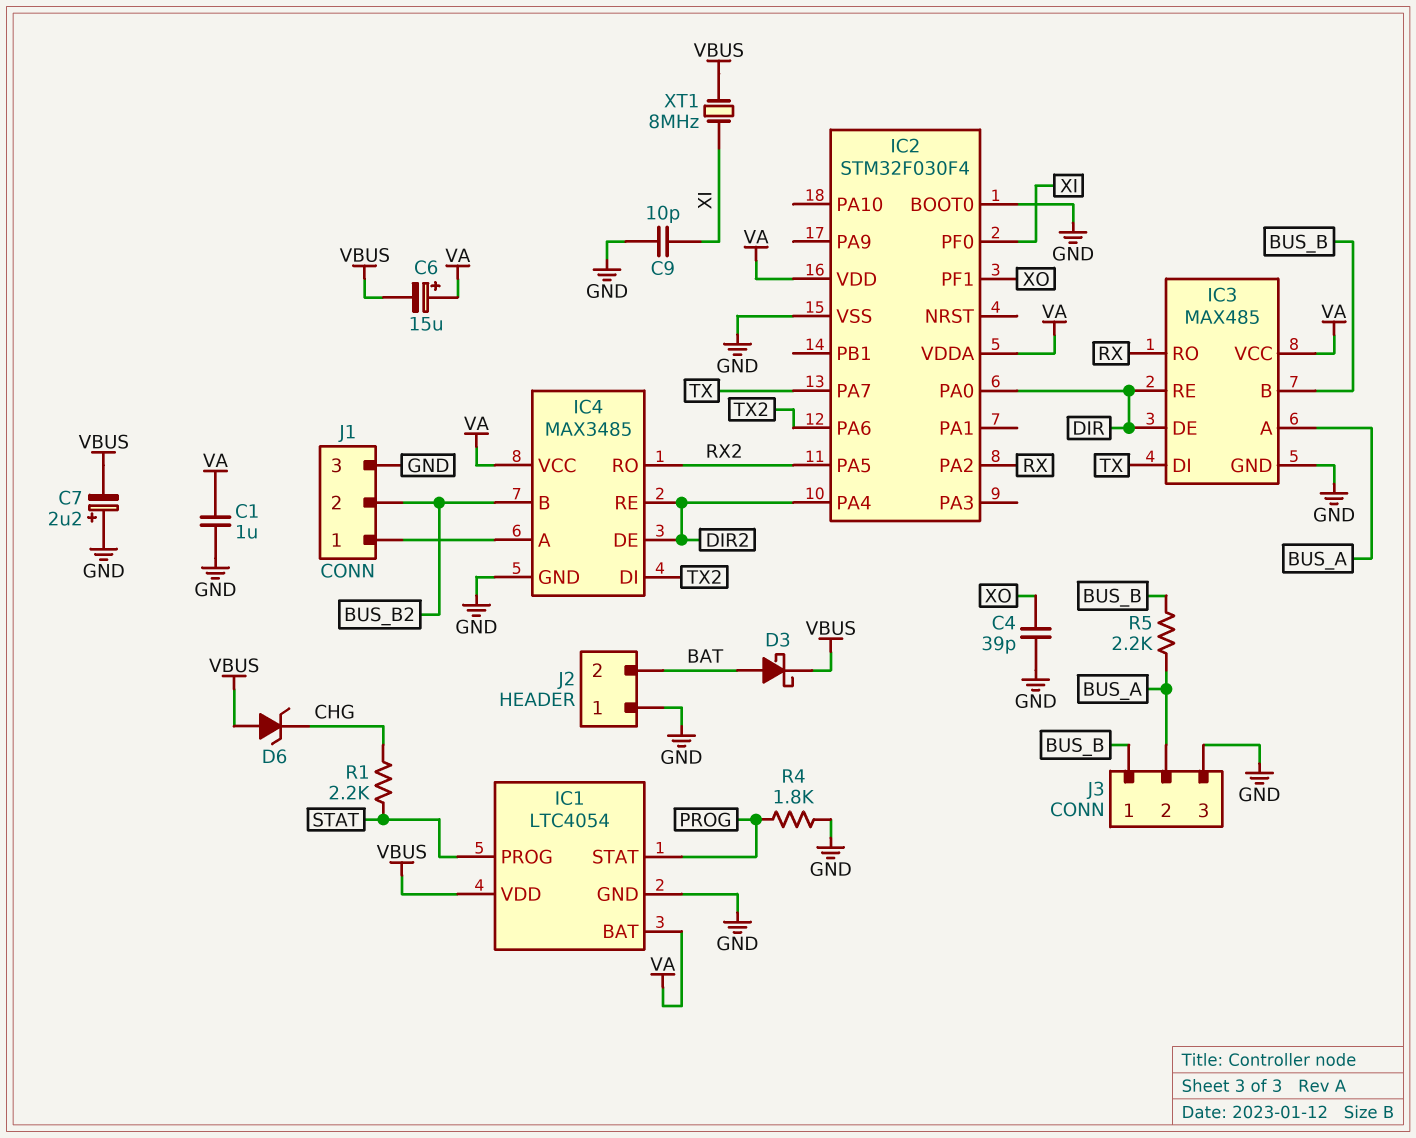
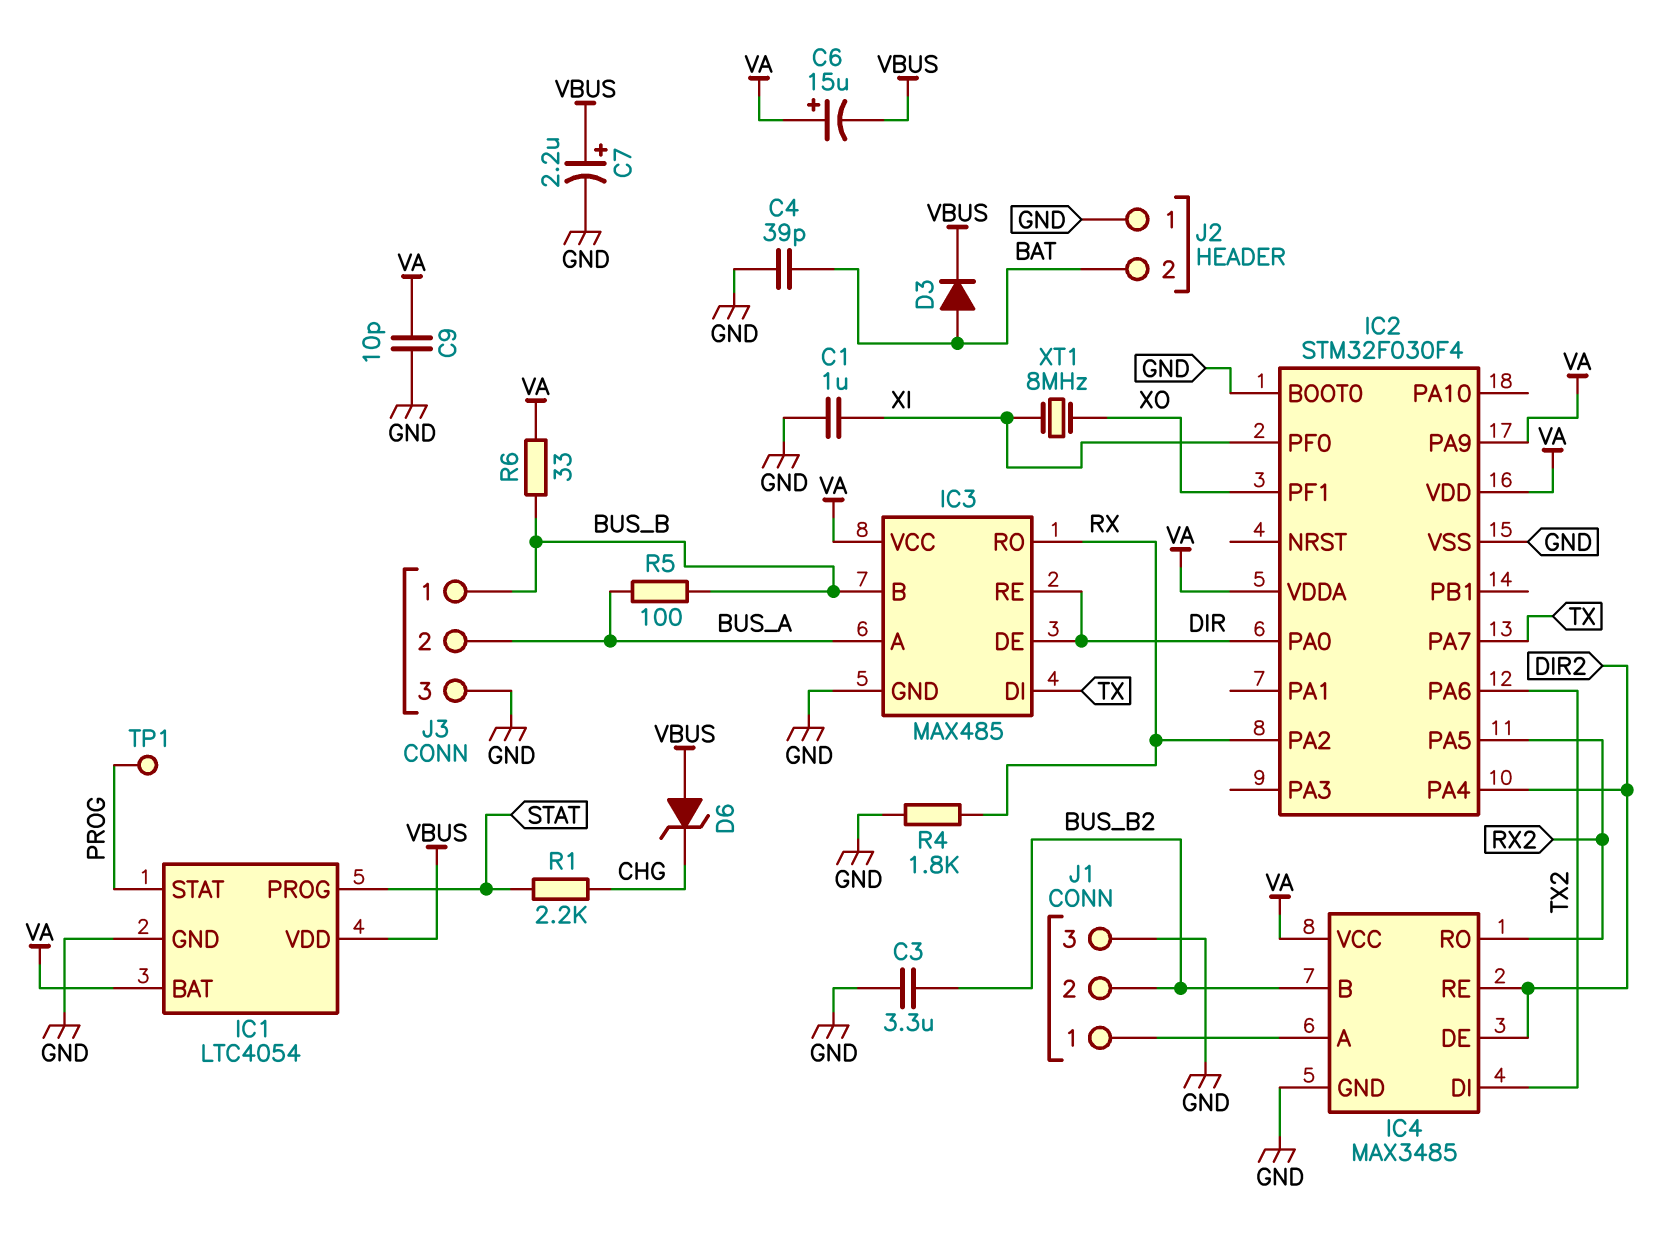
C1: 1uF (GND, VA) -> 1uF (GND, XI)
C3: none -> 3.3uF (BUS_B2, GND)
C4: 39pF (GND, XO) -> 39pF (BAT, GND)
C7: 2.2uF (plus GND, minus VBUS) -> 2.2uF (plus VBUS, minus GND)
C9: 10pF (GND, XI) -> 10pF (GND, VA)
D3: schottky (A BAT, K VBUS) -> diode (A BAT, K VBUS)
IC2 pin PA9: none -> VA
R4: 1.8k (GND, PROG) -> 1.8k (GND, RX)
R5: 2.2k (BUS_A, BUS_B) -> 100 (BUS_A, BUS_B)
R6: none -> 33 (BUS_B, VA)
TP1: none -> test point (PROG)
XT1: 8MHz (VBUS, XI) -> 8MHz (XI, XO)

